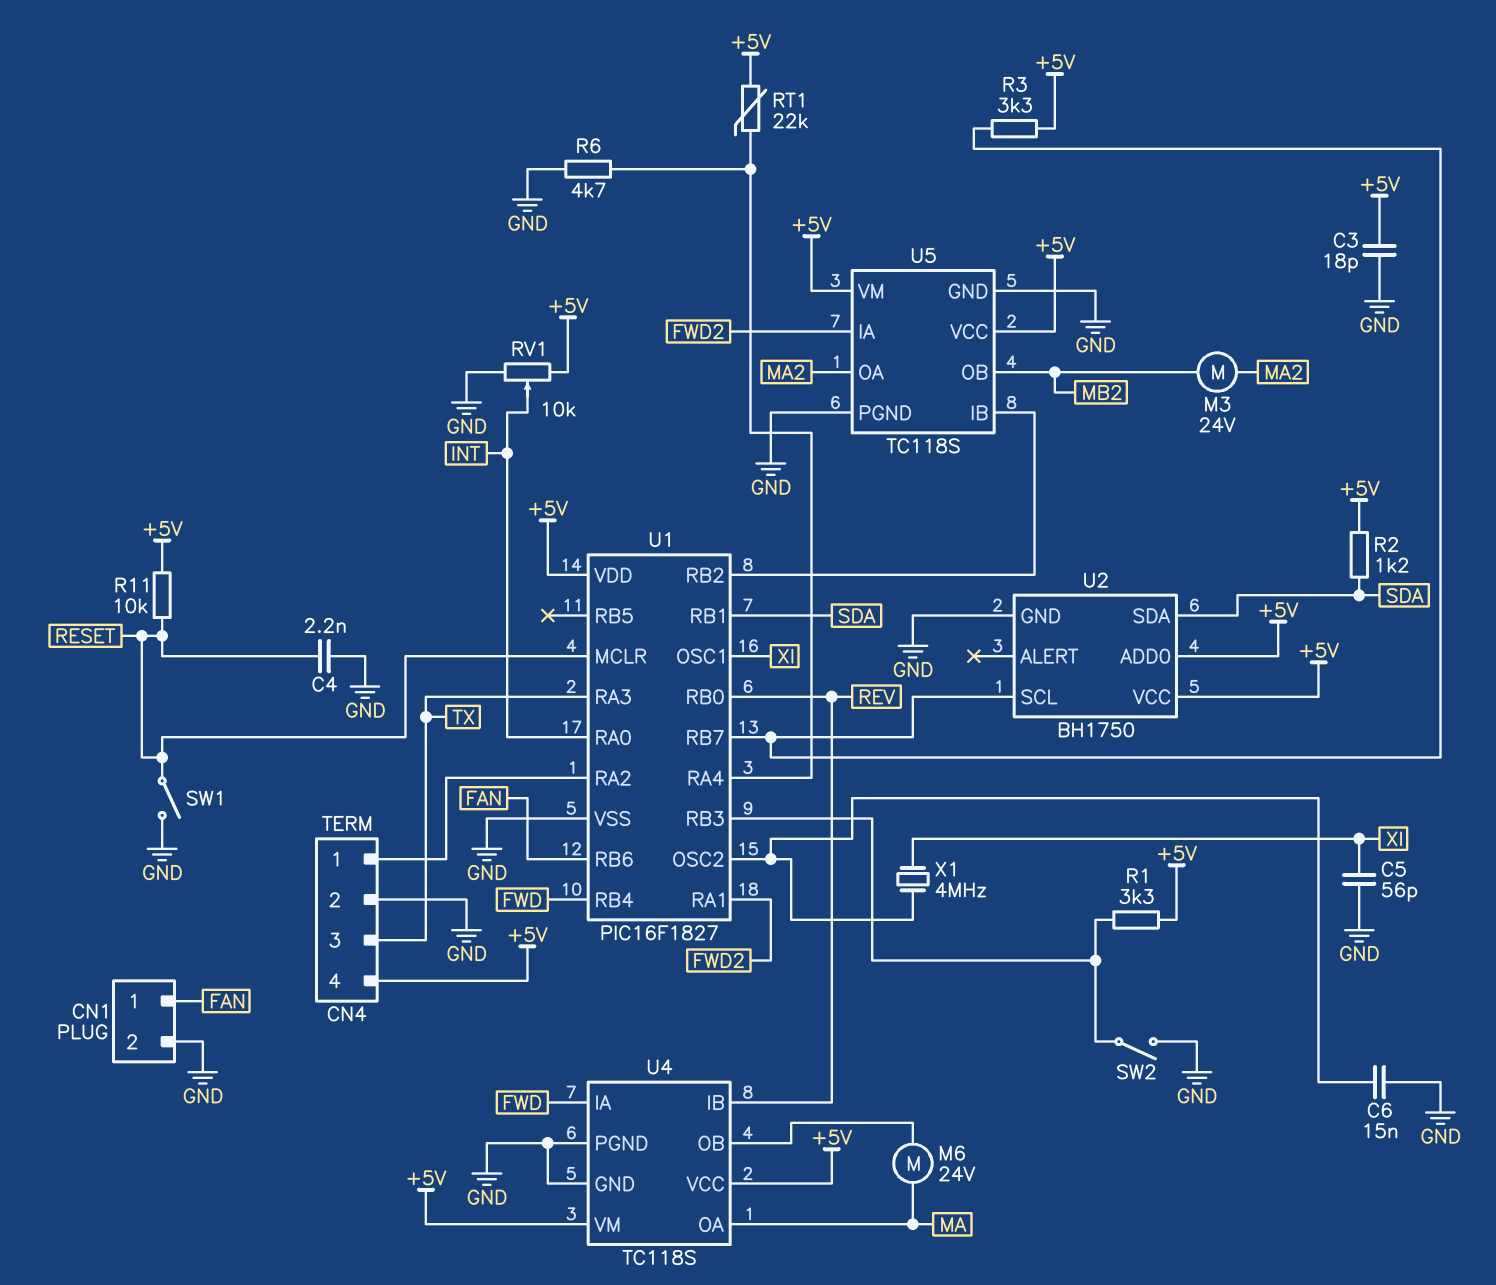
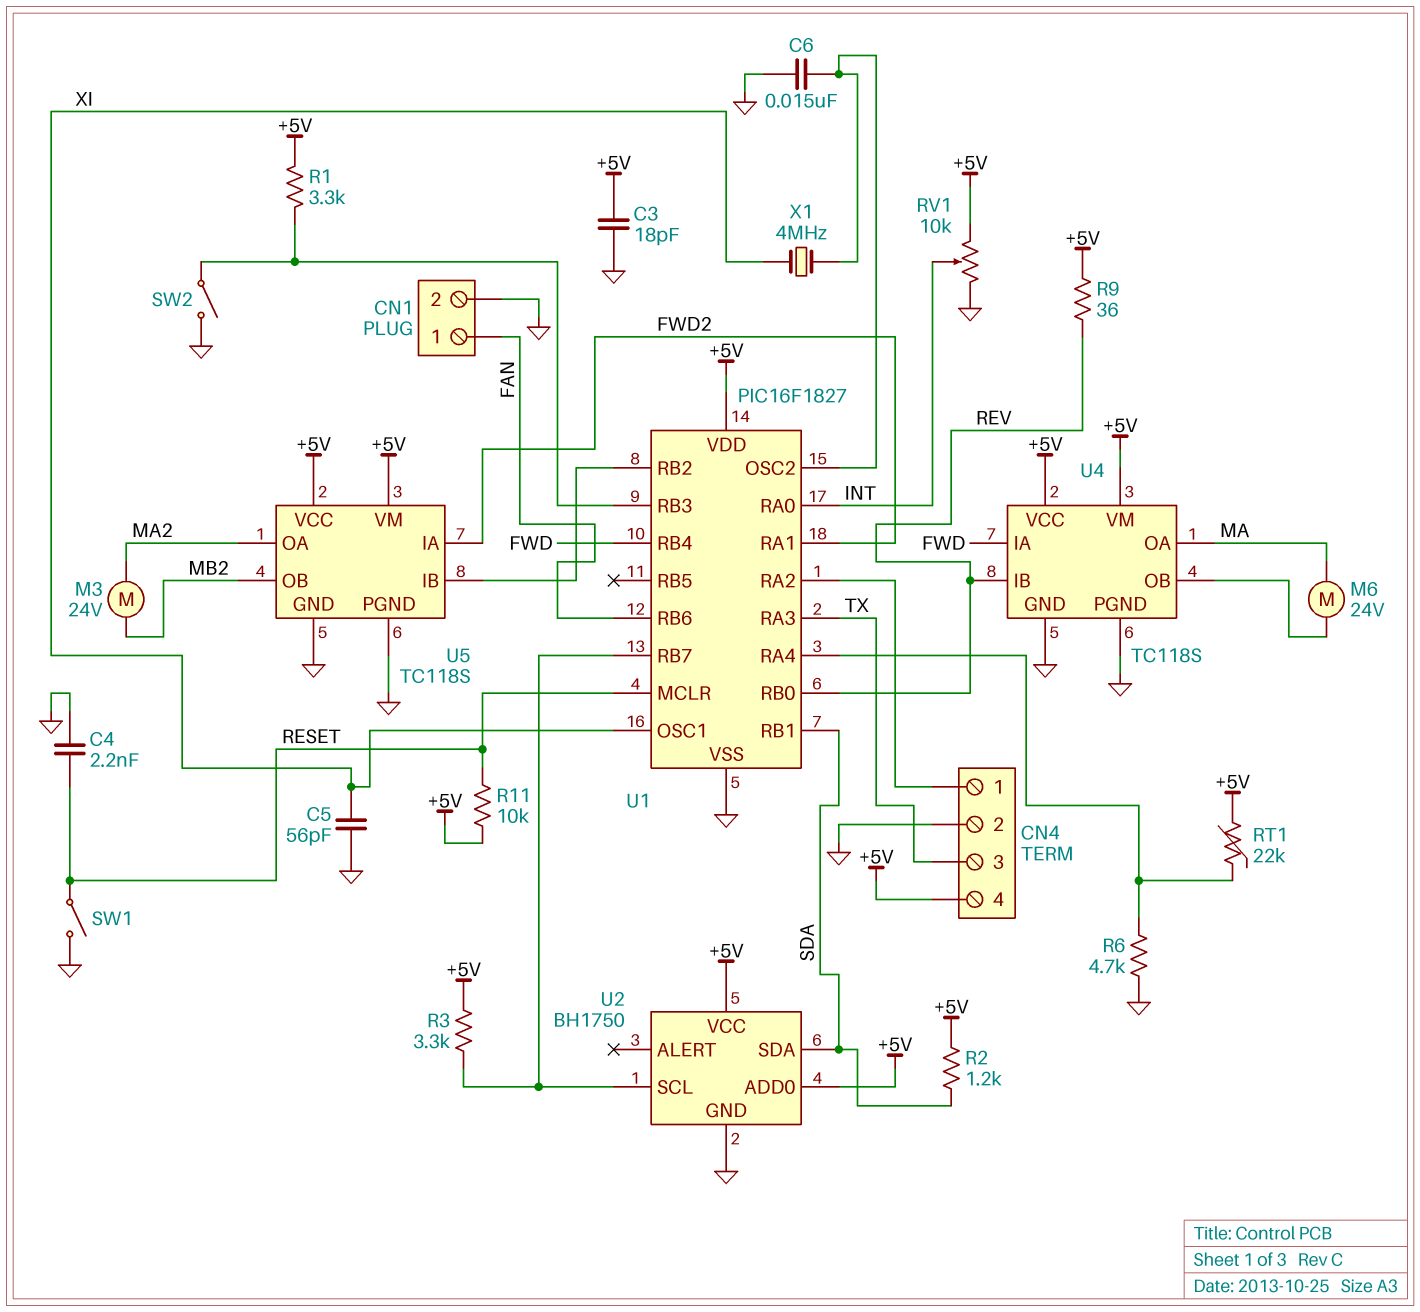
R9: none -> 36 (+5V, REV)

